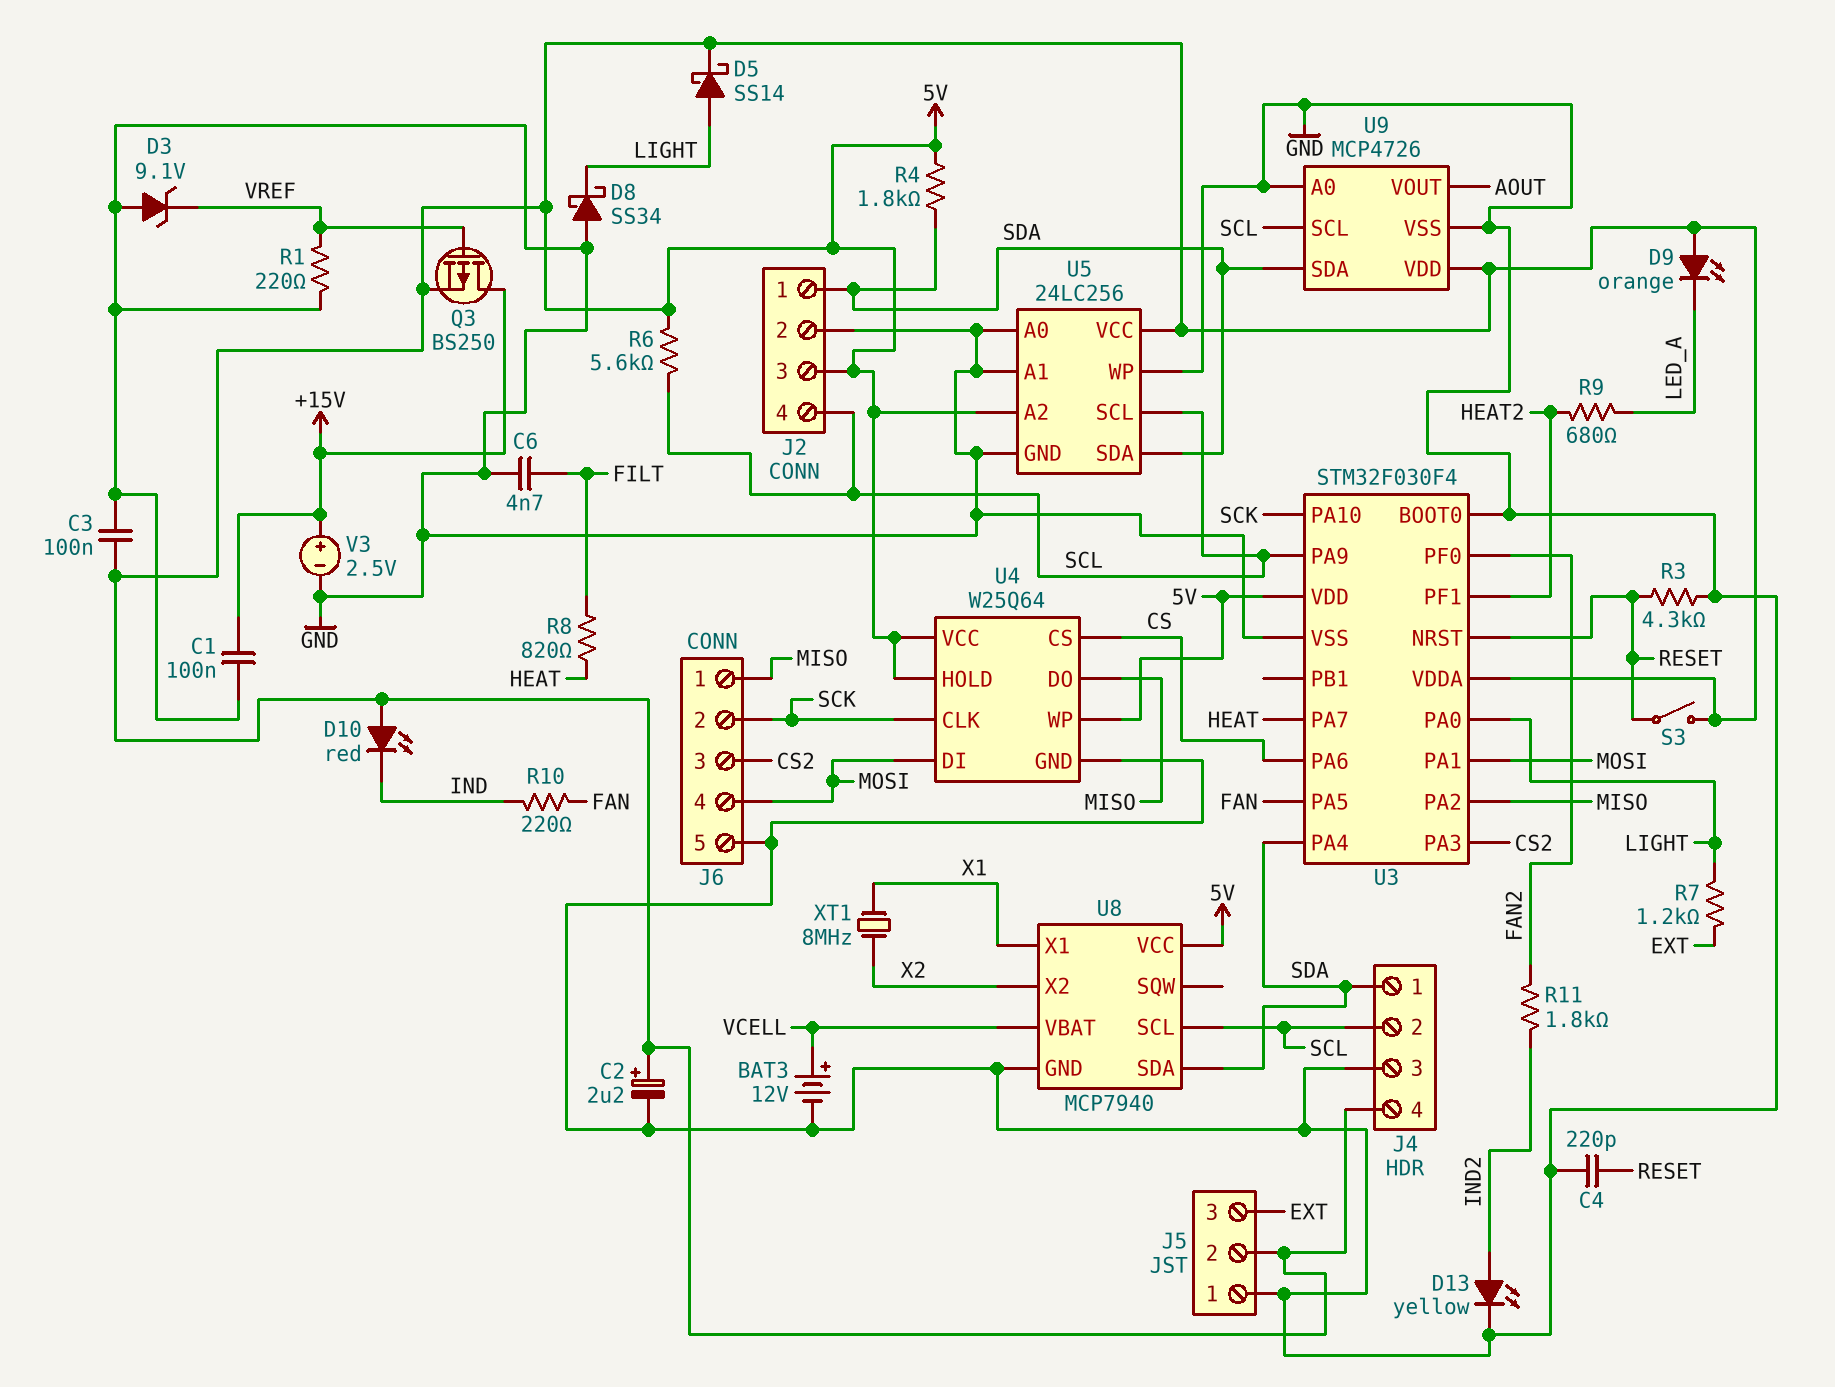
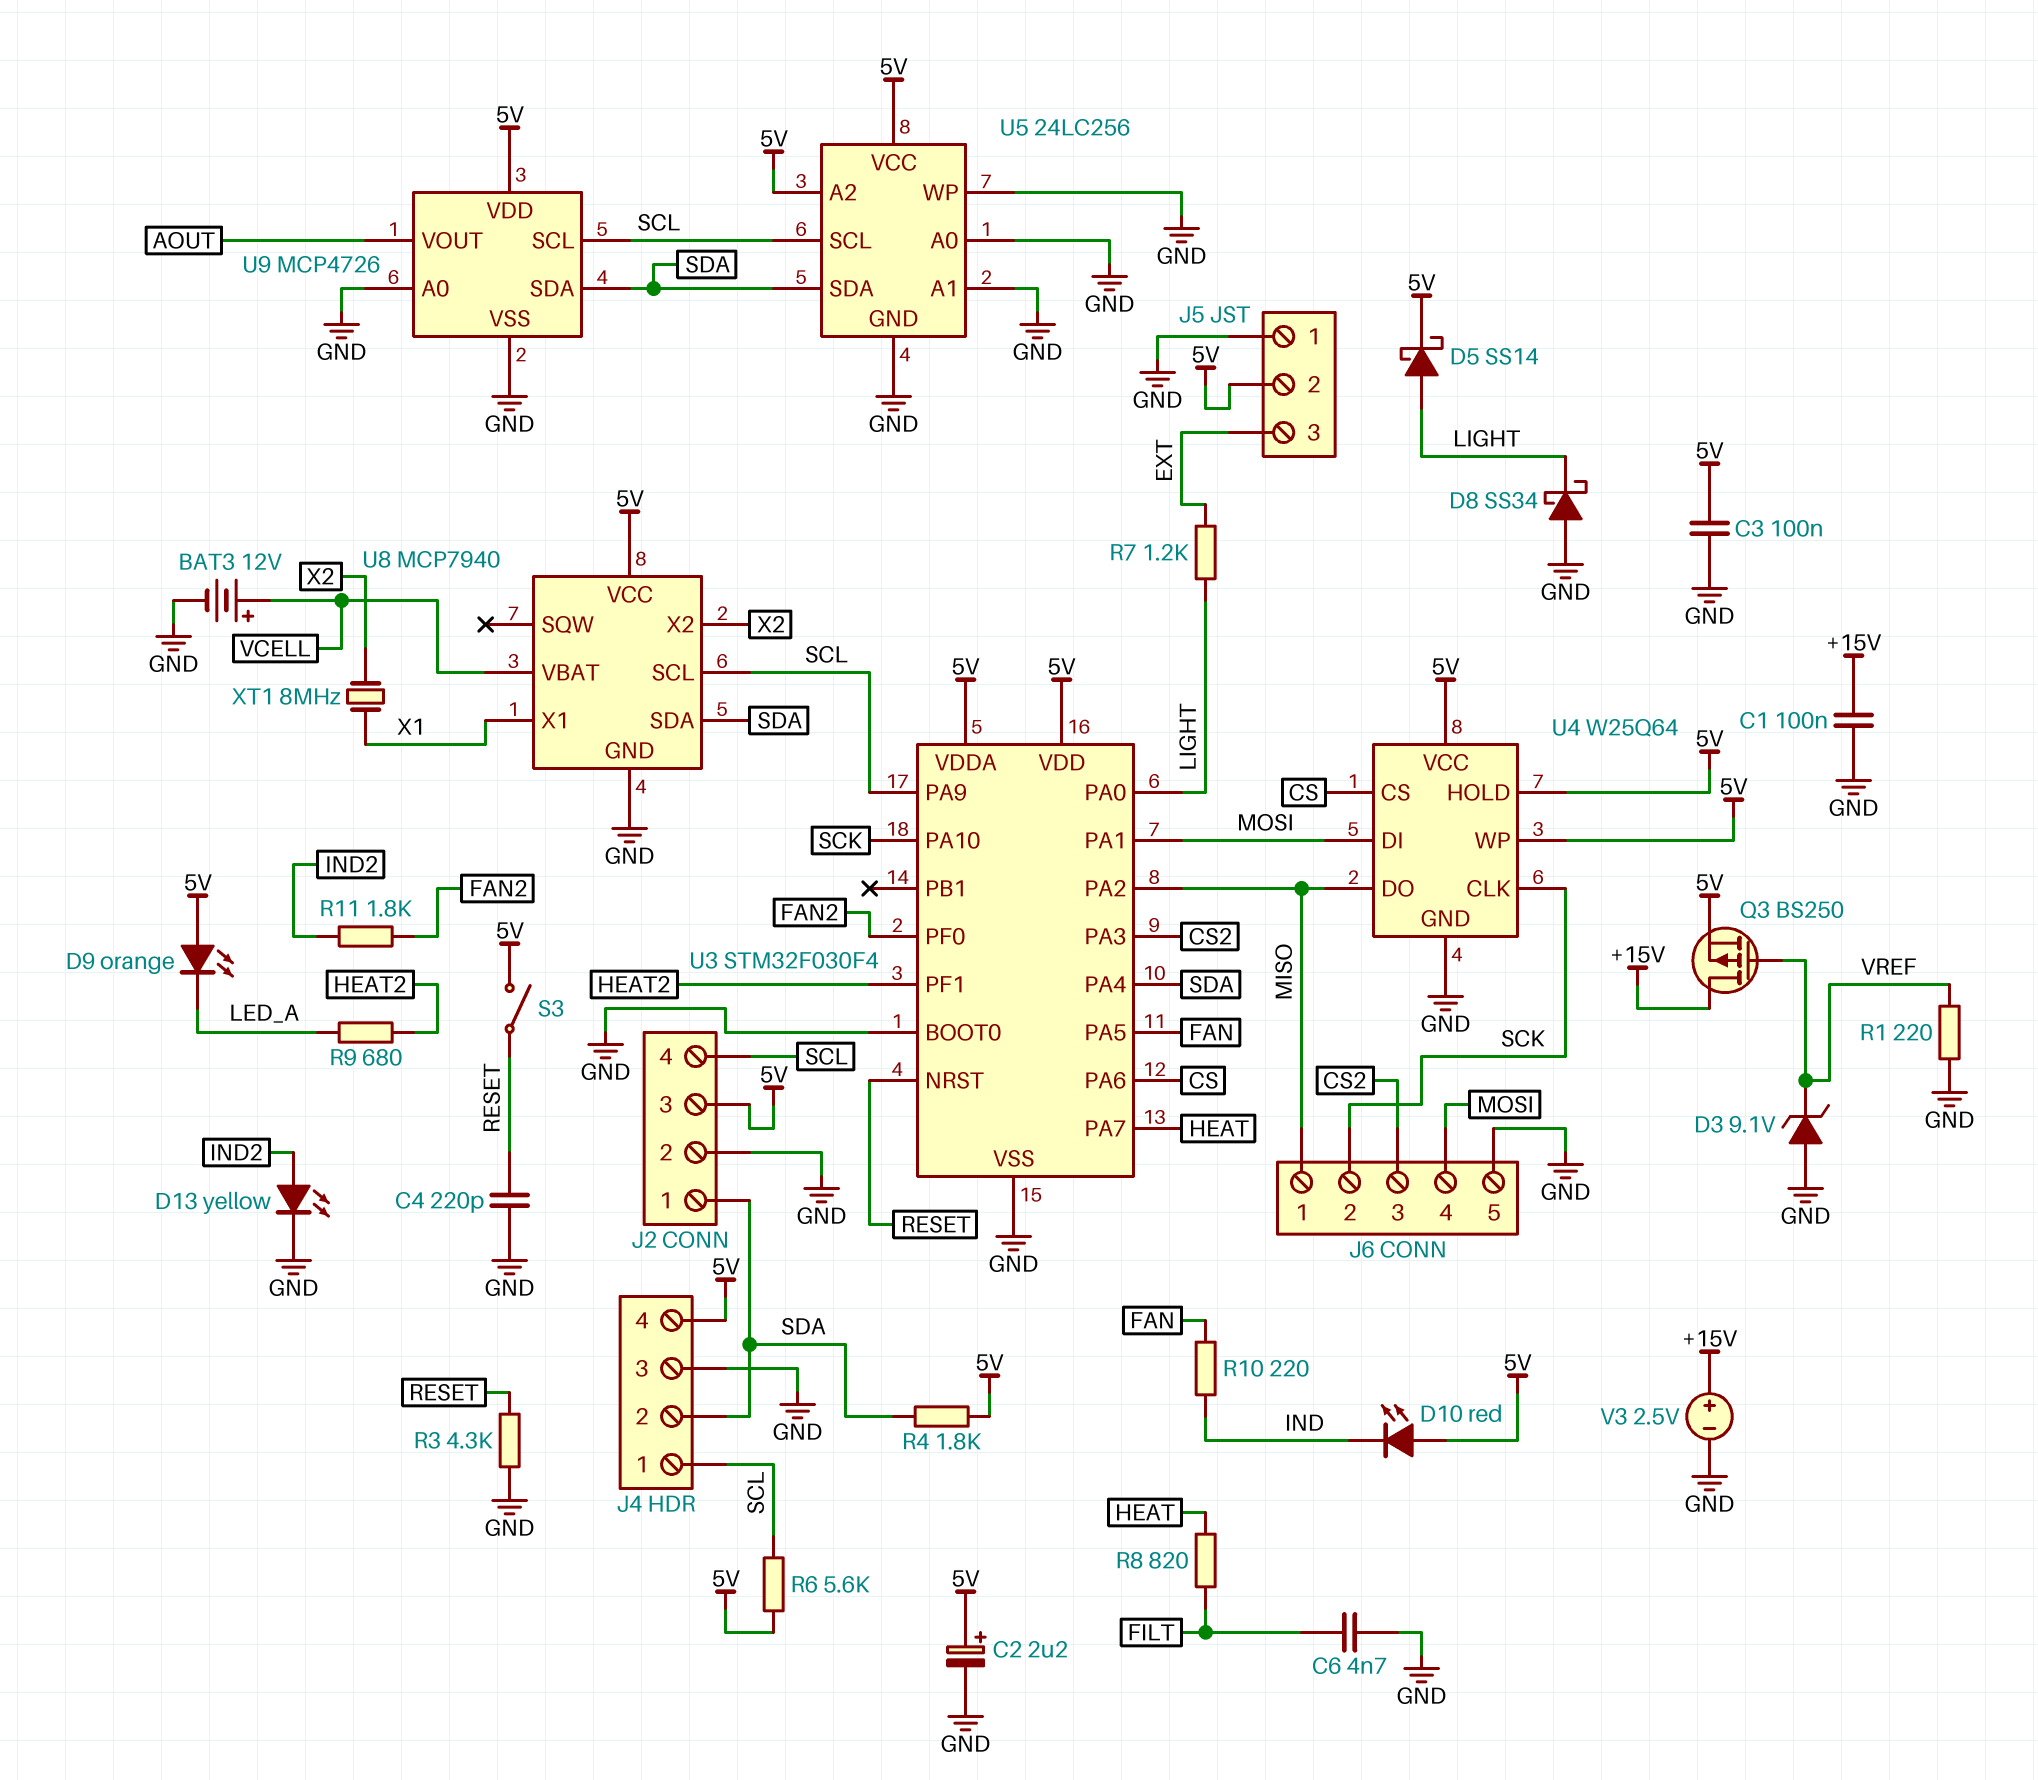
J4 pin 1: SDA -> SCL
J4 pin 2: SCL -> SDA

